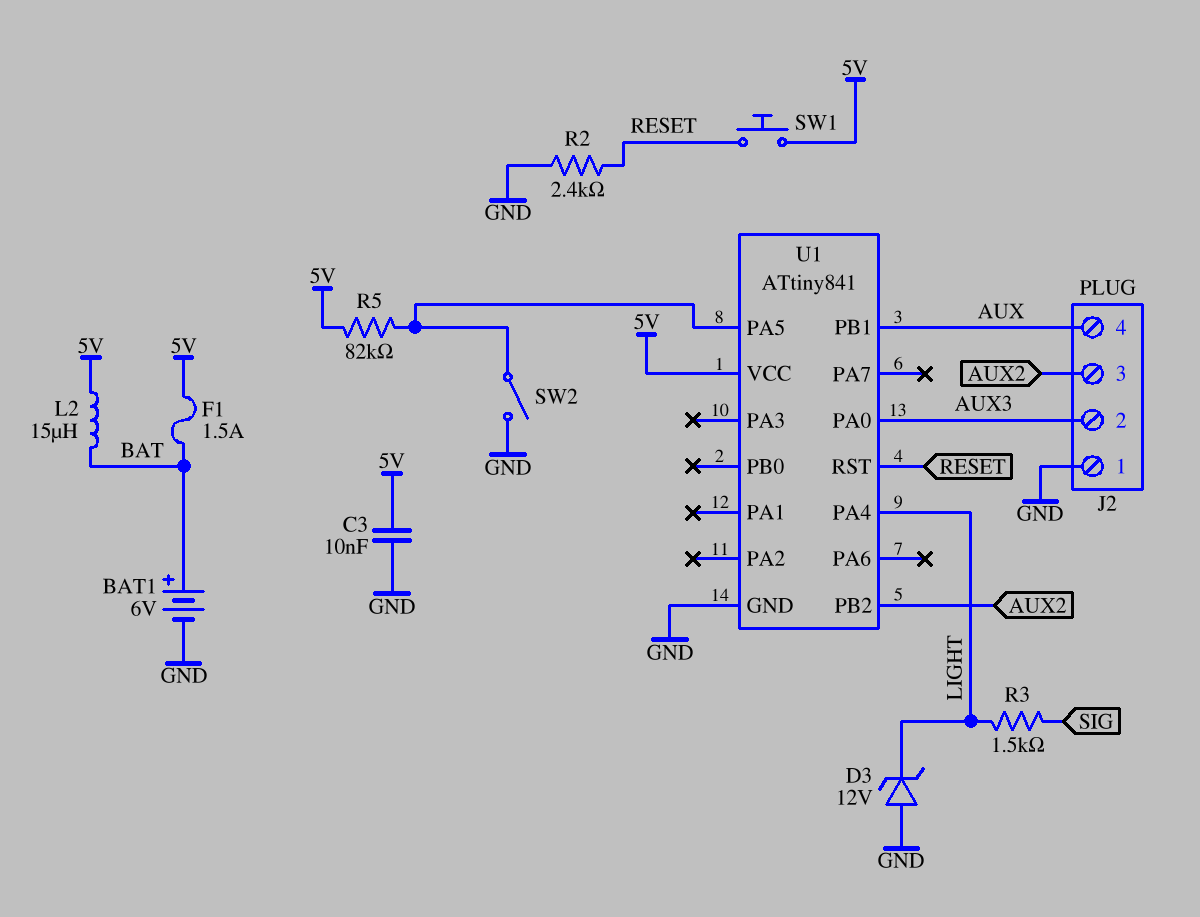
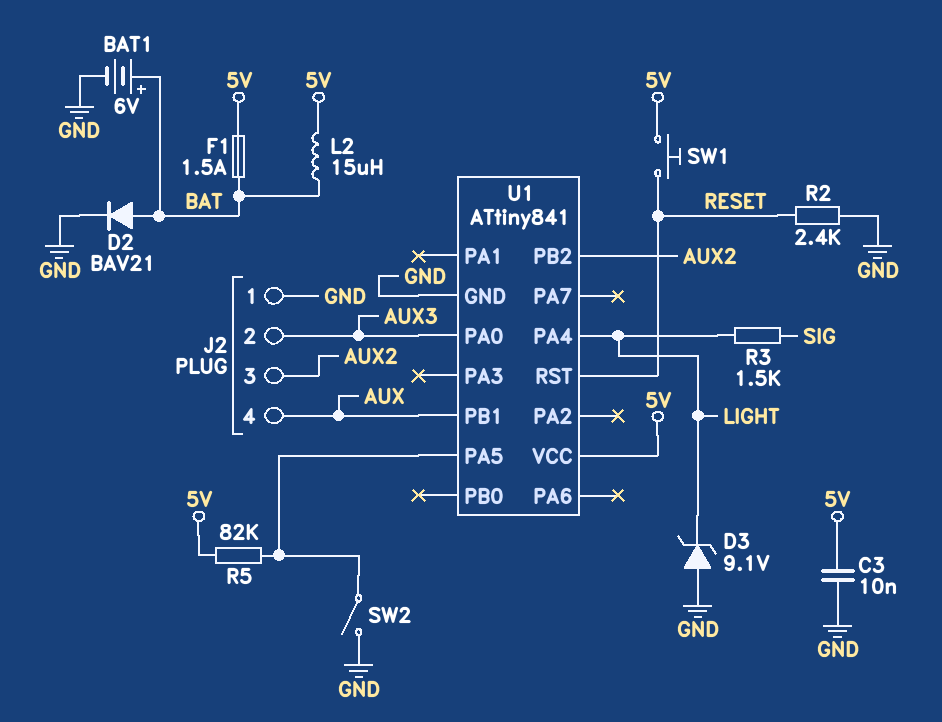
D2: none -> diode BAV21 (A BAT, K GND)
D3: zener 12V (A GND, K LIGHT) -> zener 9.1V (A GND, K LIGHT)

